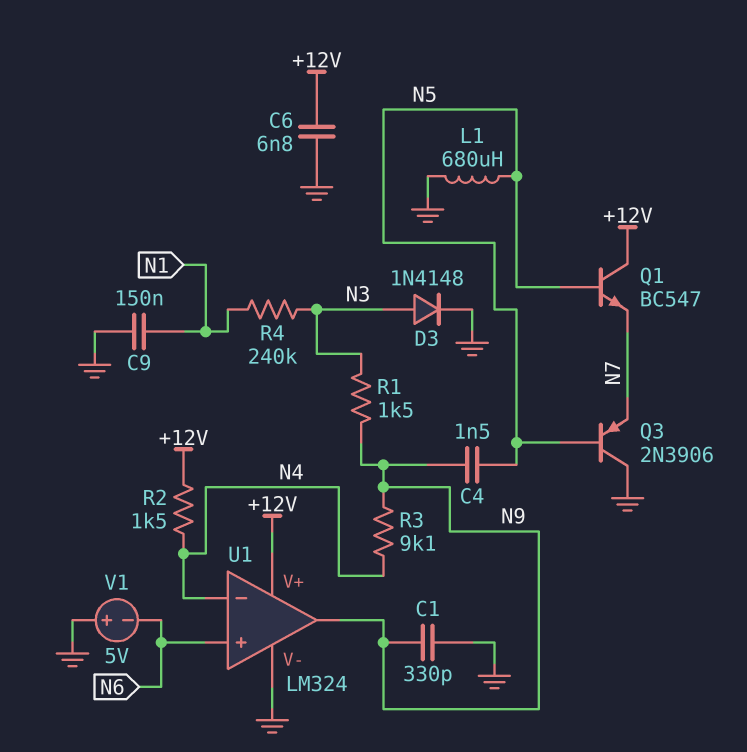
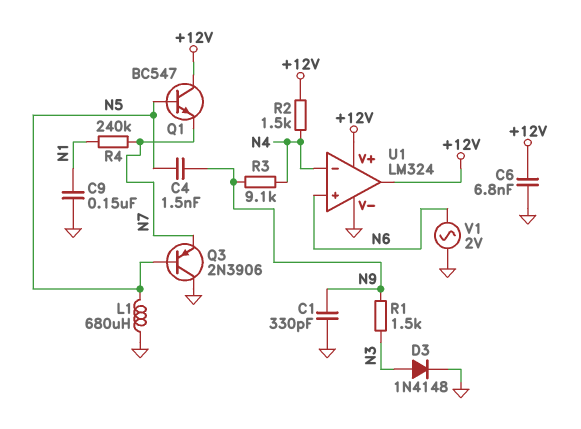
R4: 240k (N1, N3) -> 240k (N1, N7)
U1 pin out: N9 -> +12V
V1: 5V (plus GND, minus N6) -> AC 2V (GND, N6)

